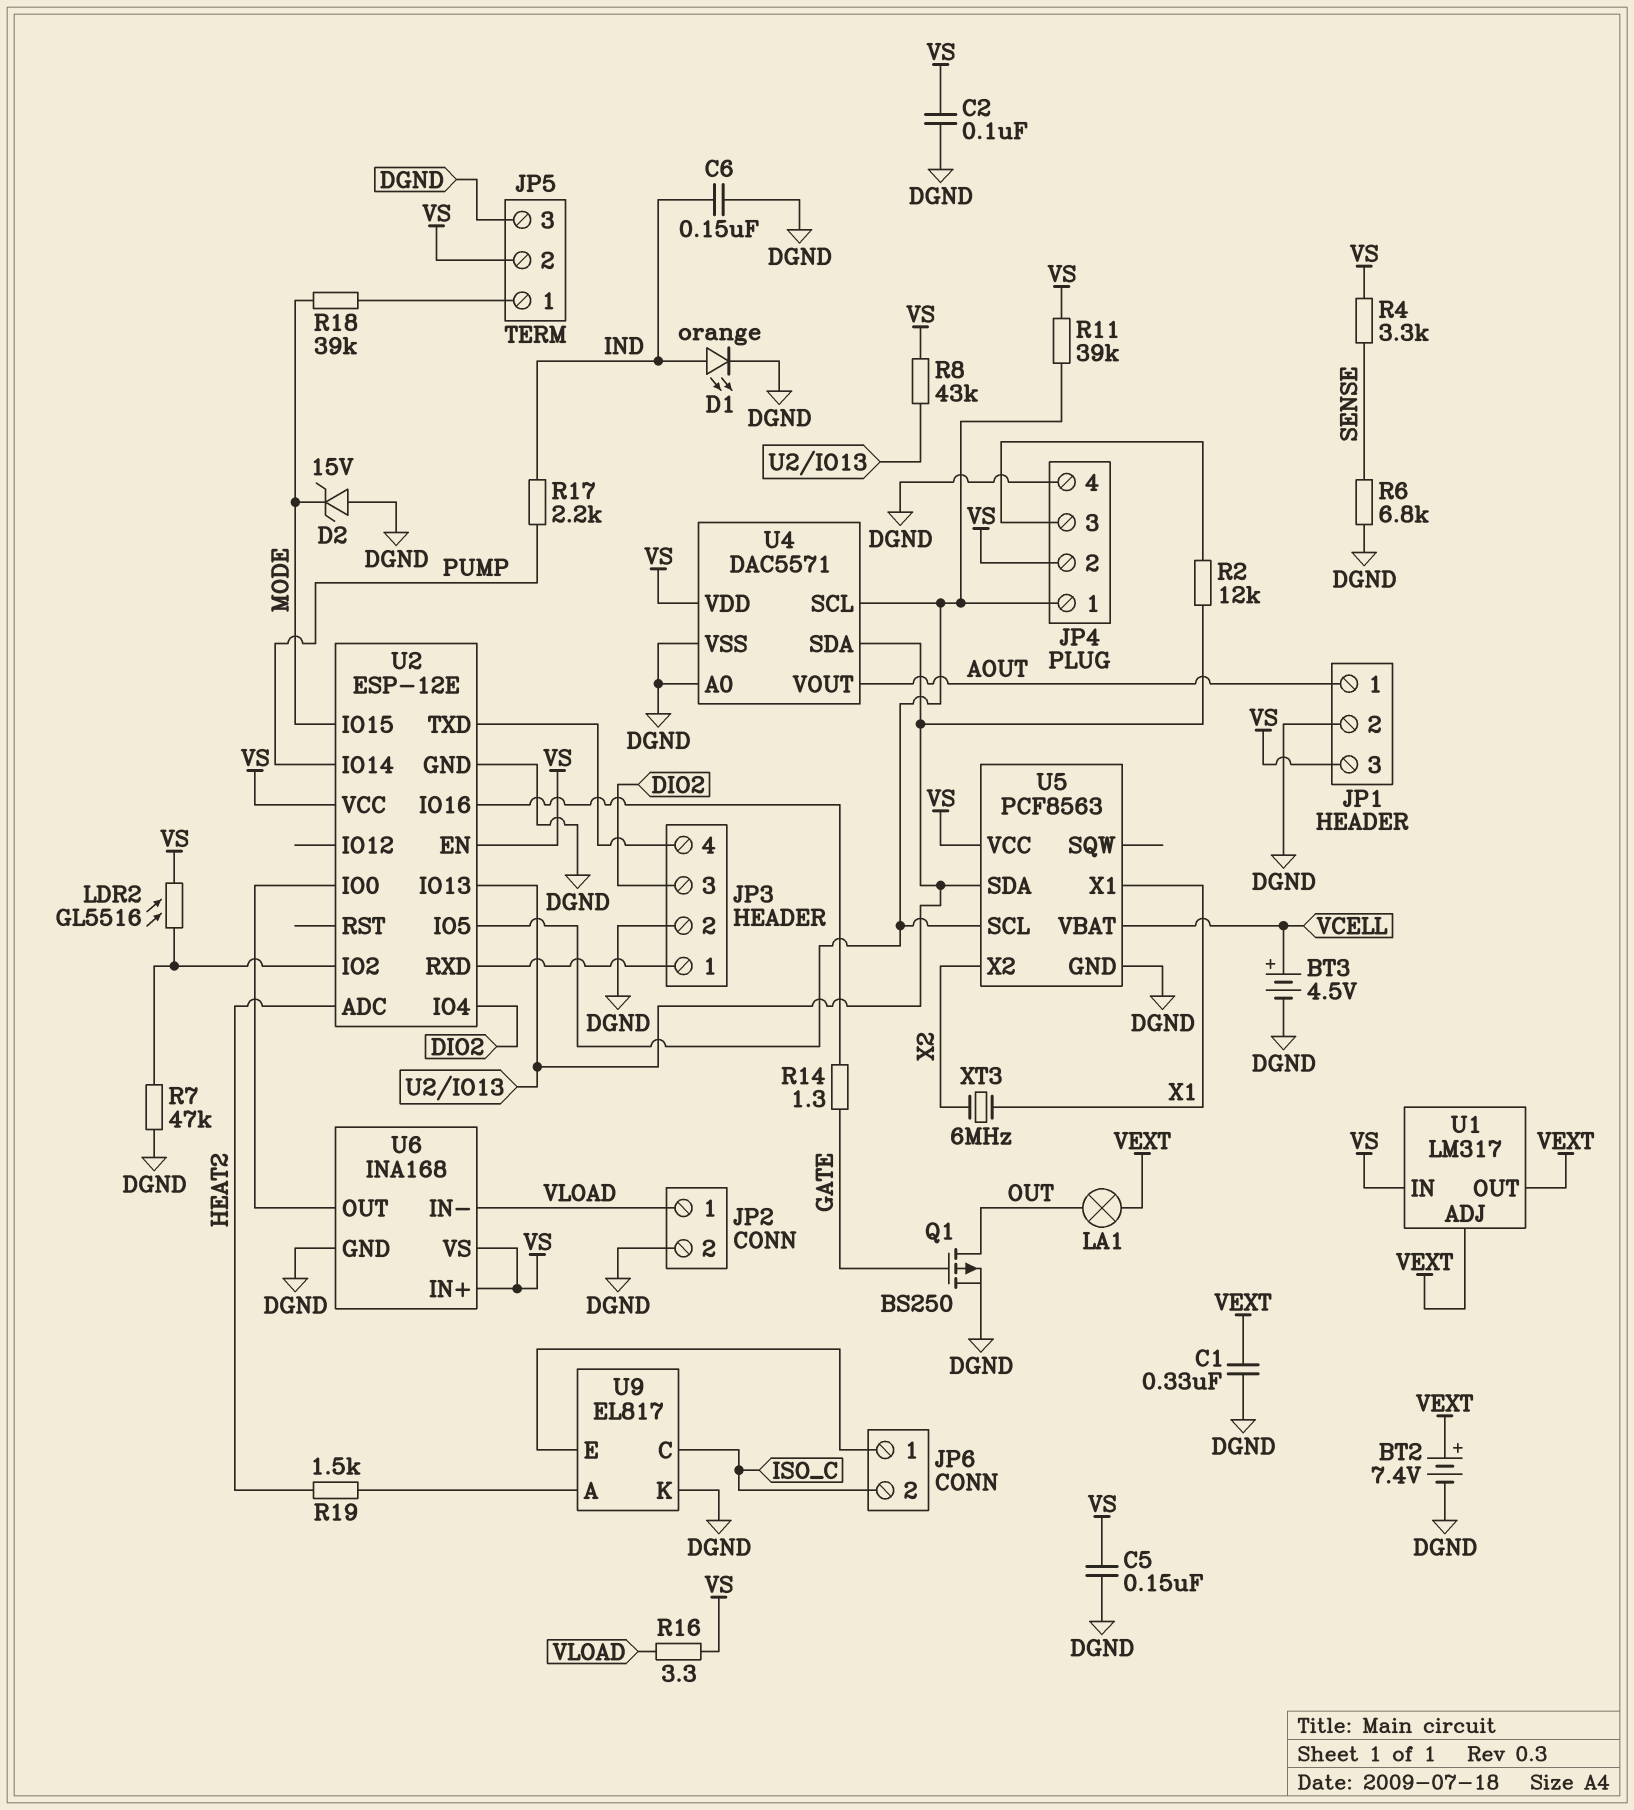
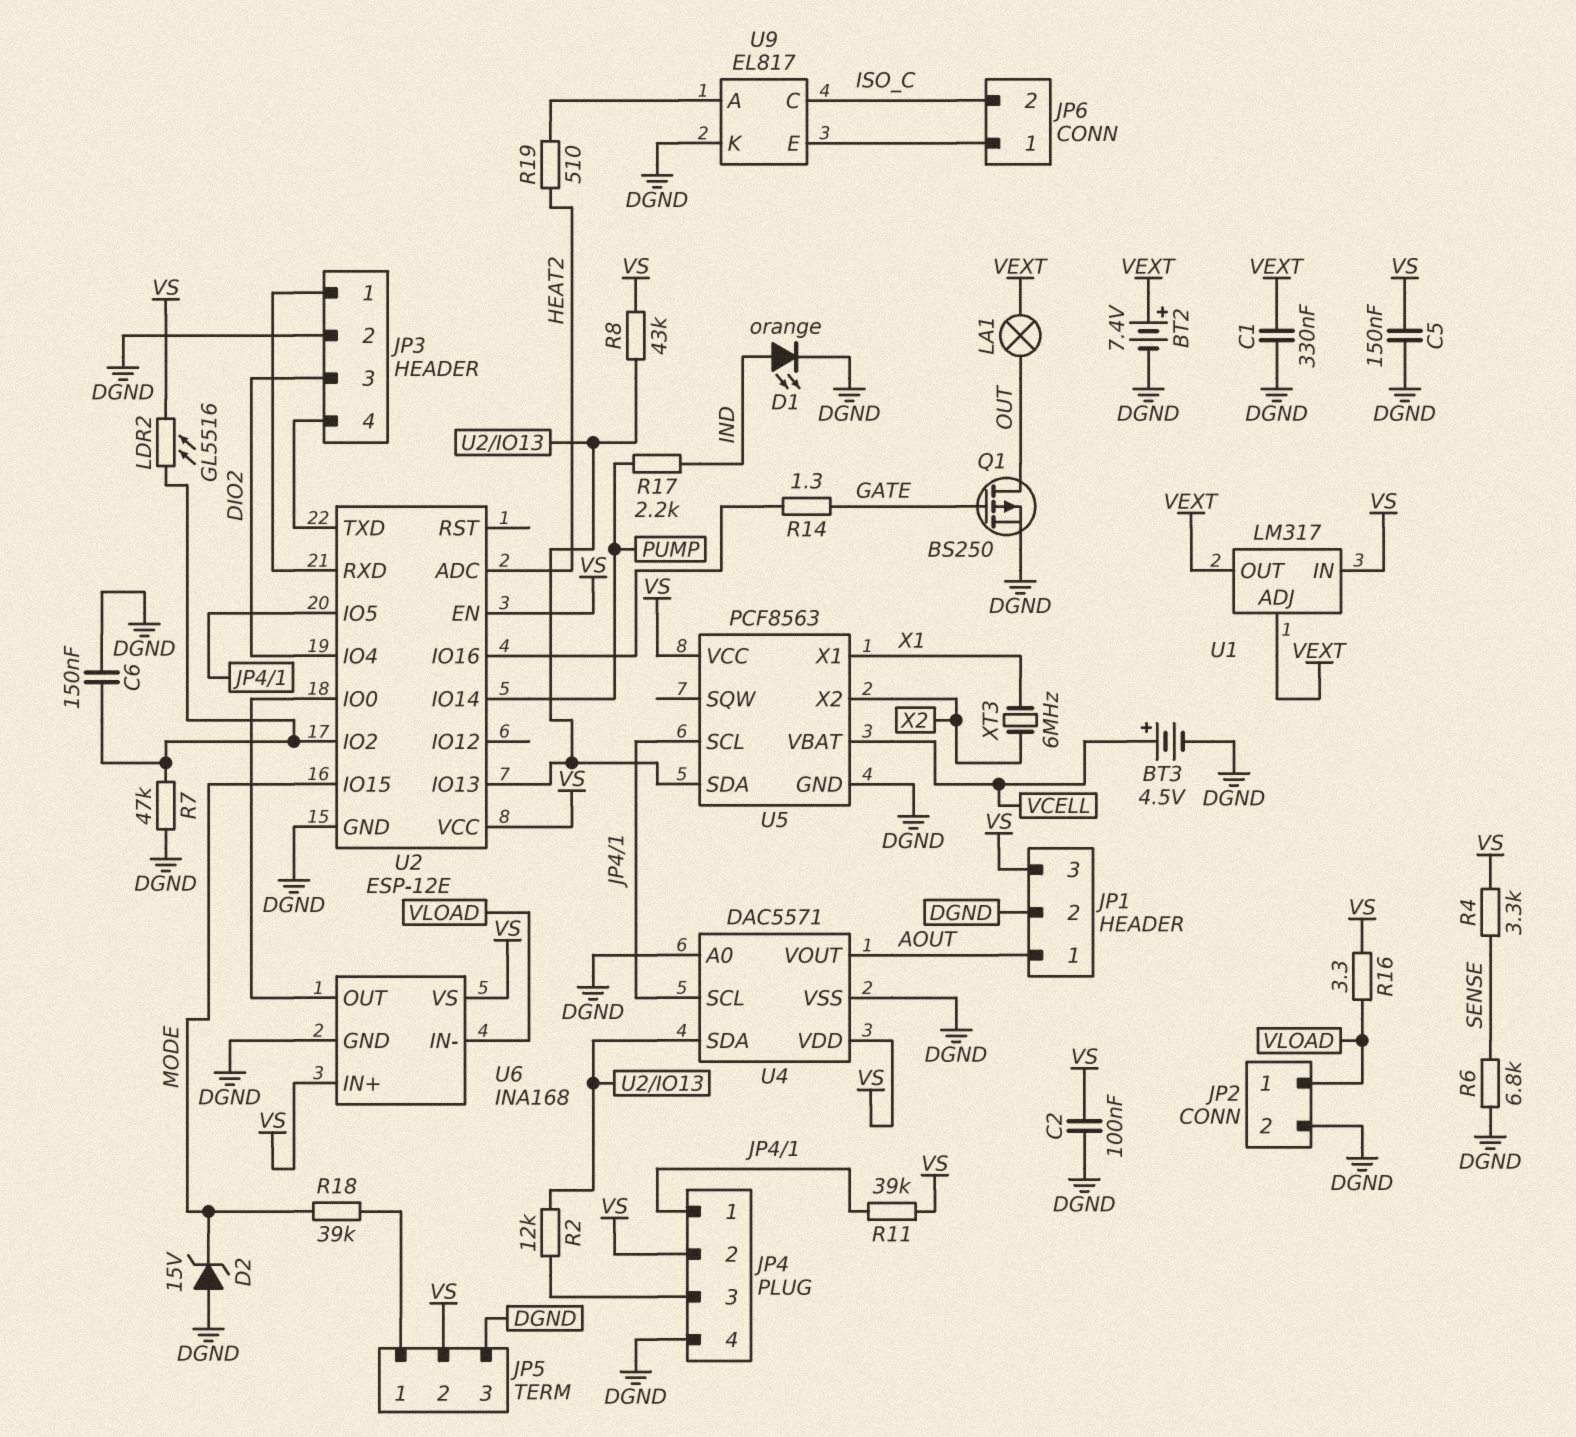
C6: 150nF (DGND, IND) -> 150nF (DGND, U2/IO2)
R19: 1.5k (HEAT2, U9/A) -> 510 (HEAT2, U9/A)

